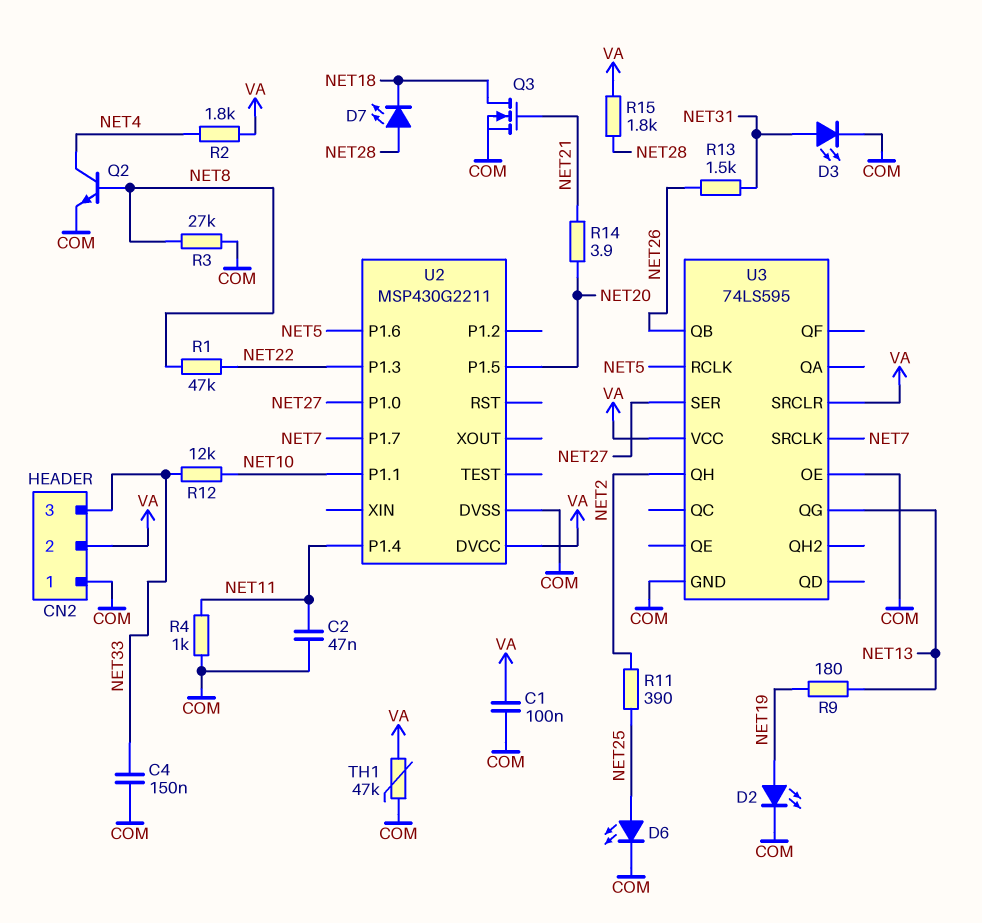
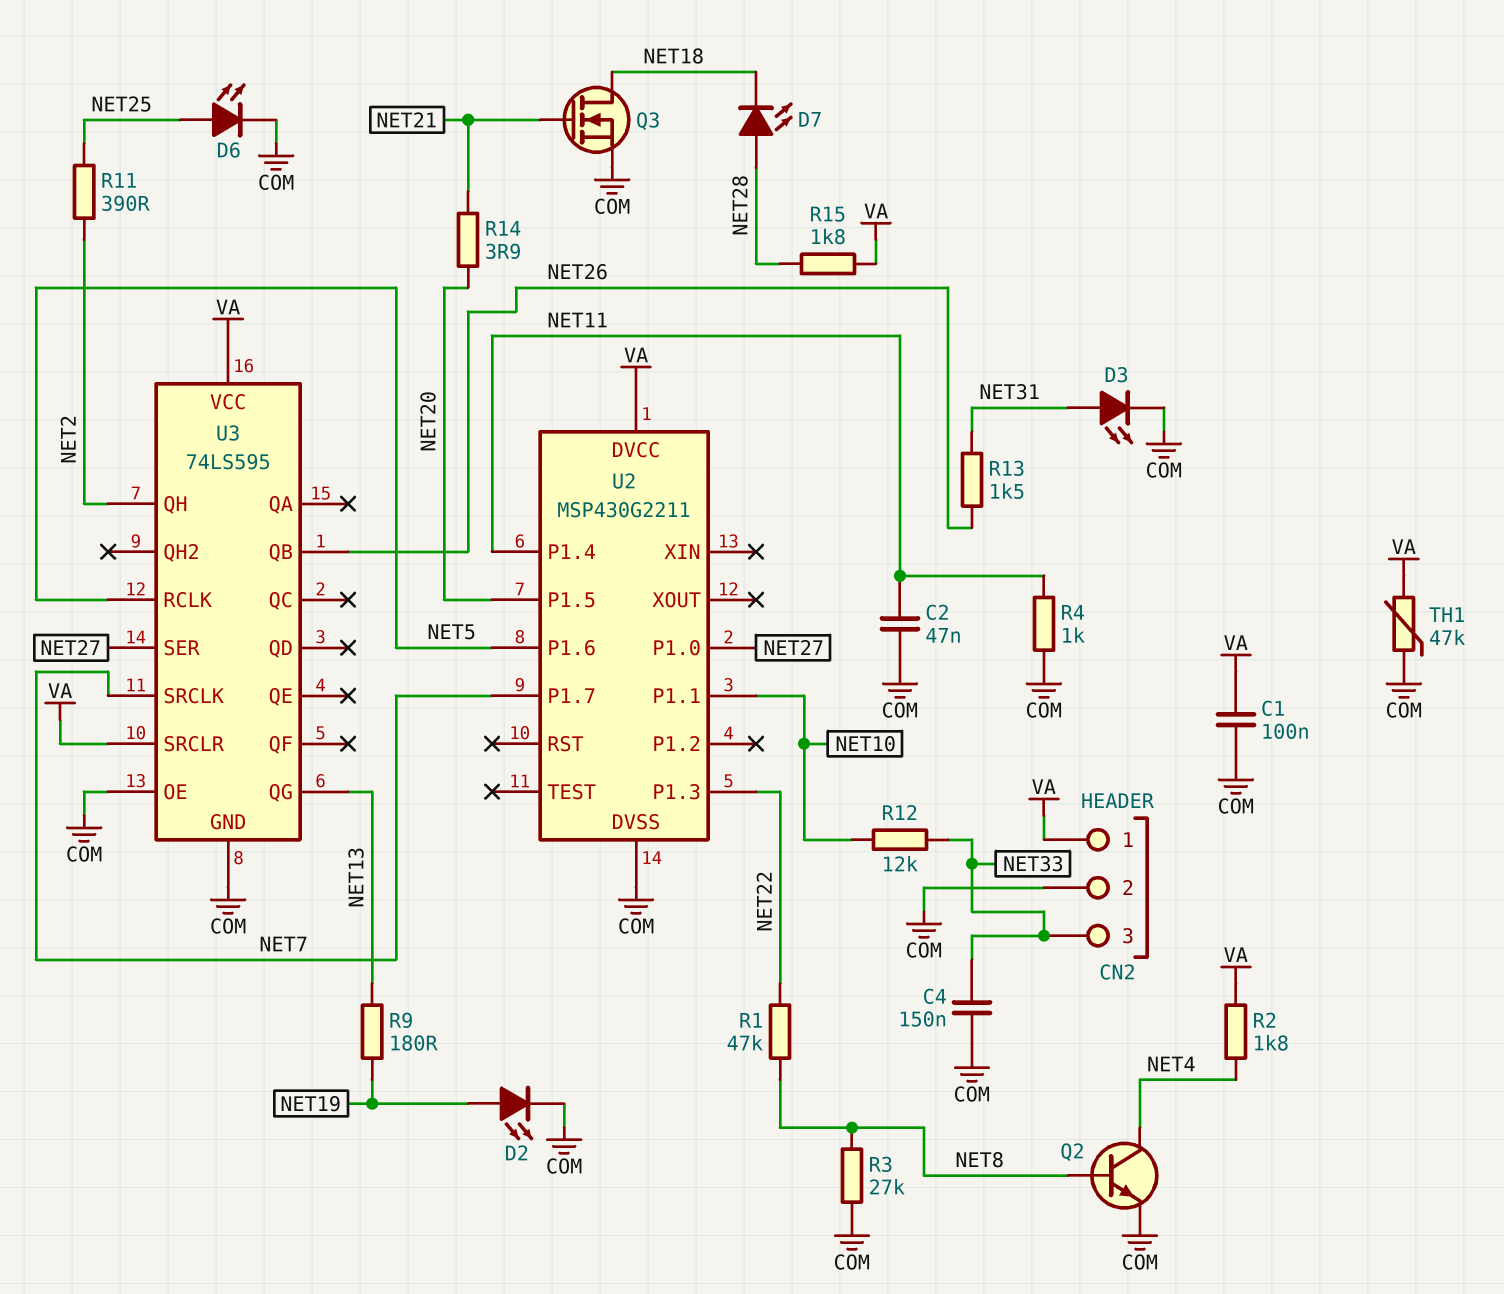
CN2 pin 1: COM -> VA
CN2 pin 2: VA -> COM

